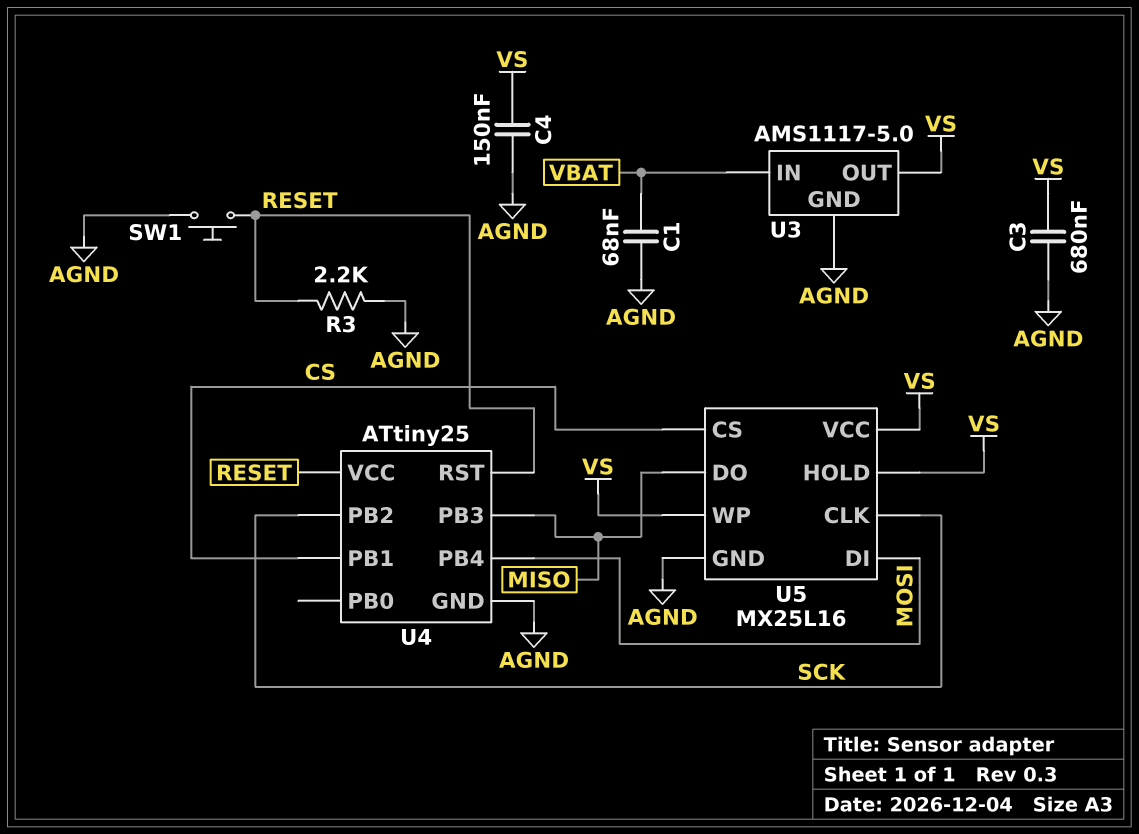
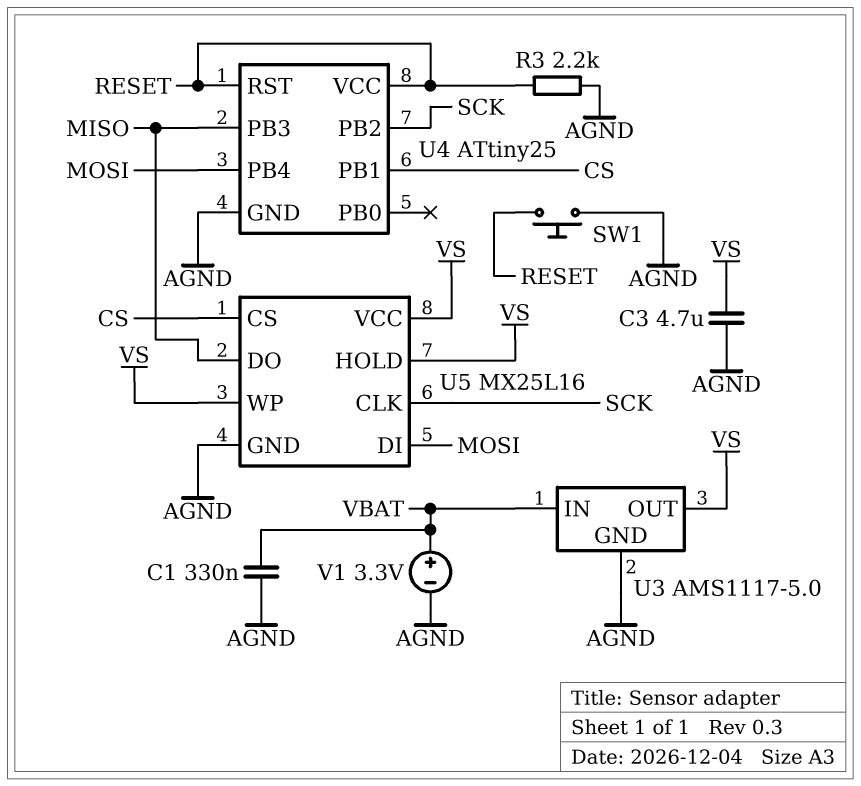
C1: 68nF (AGND, VBAT) -> 330nF (AGND, VBAT)
C3: 680nF (AGND, VS) -> 4.7uF (AGND, VS)
C4: 150nF (AGND, VS) -> none
V1: none -> 3.3V (plus VBAT, minus AGND)

